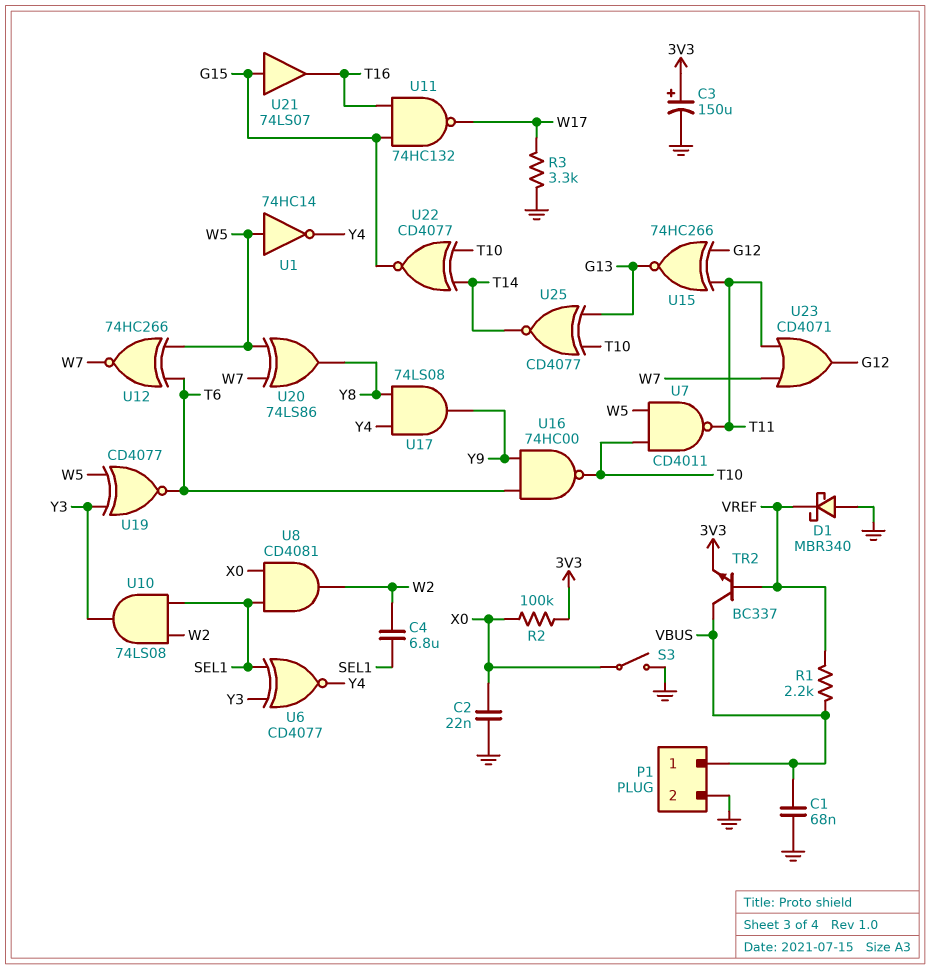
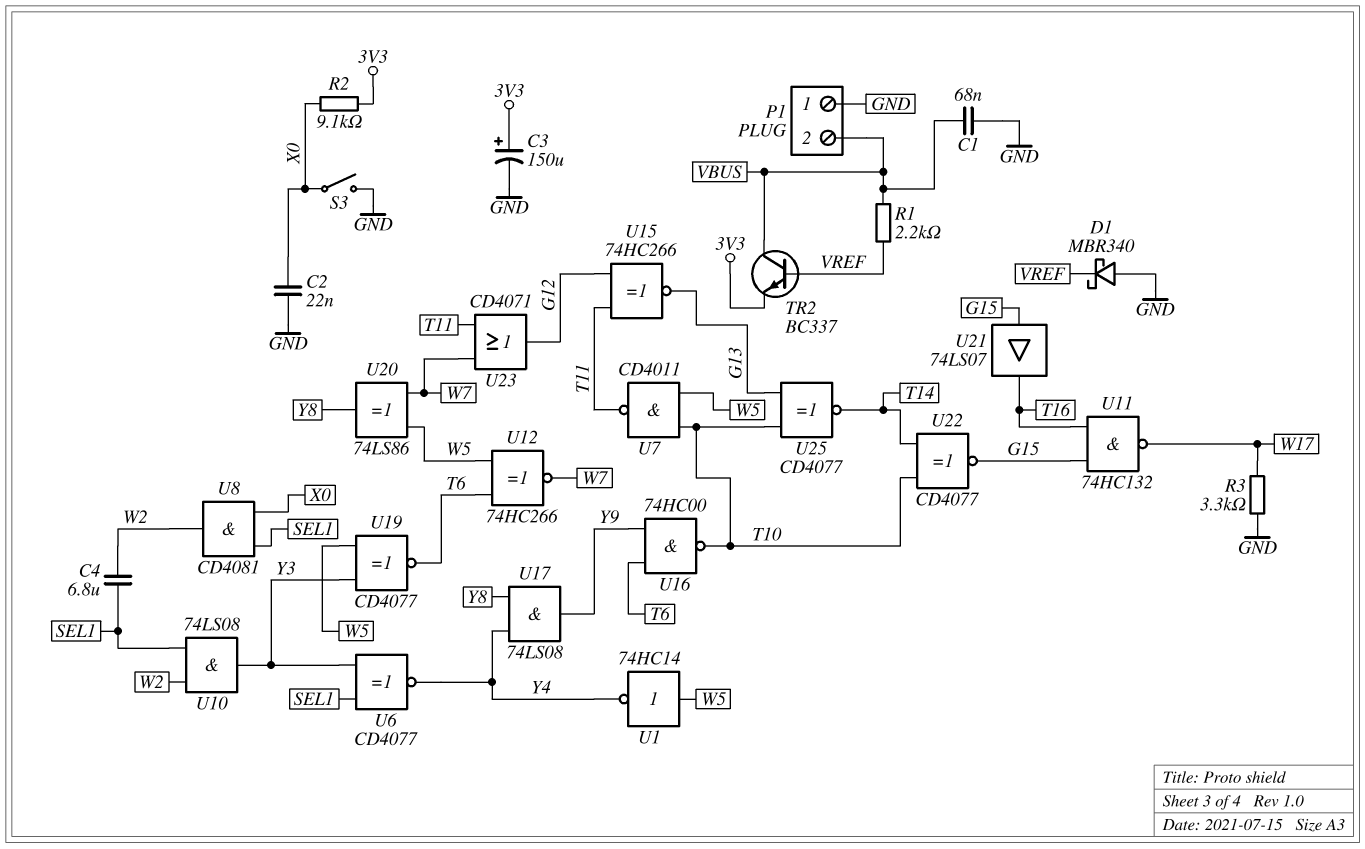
P1 pin 1: VBUS -> GND
P1 pin 2: GND -> VBUS
R2: 100k (3V3, X0) -> 9.1k (3V3, X0)

